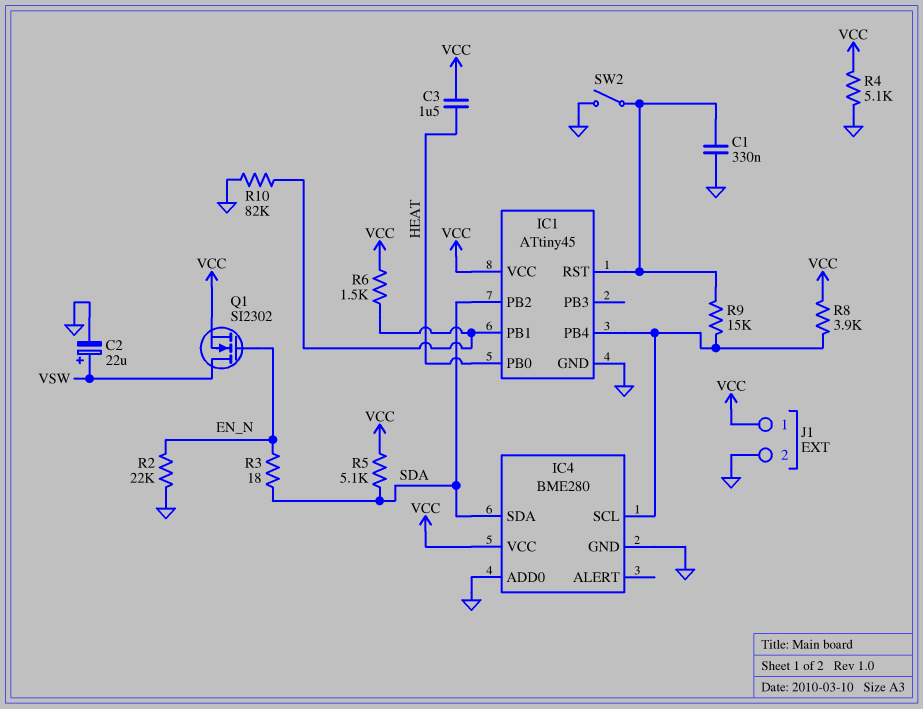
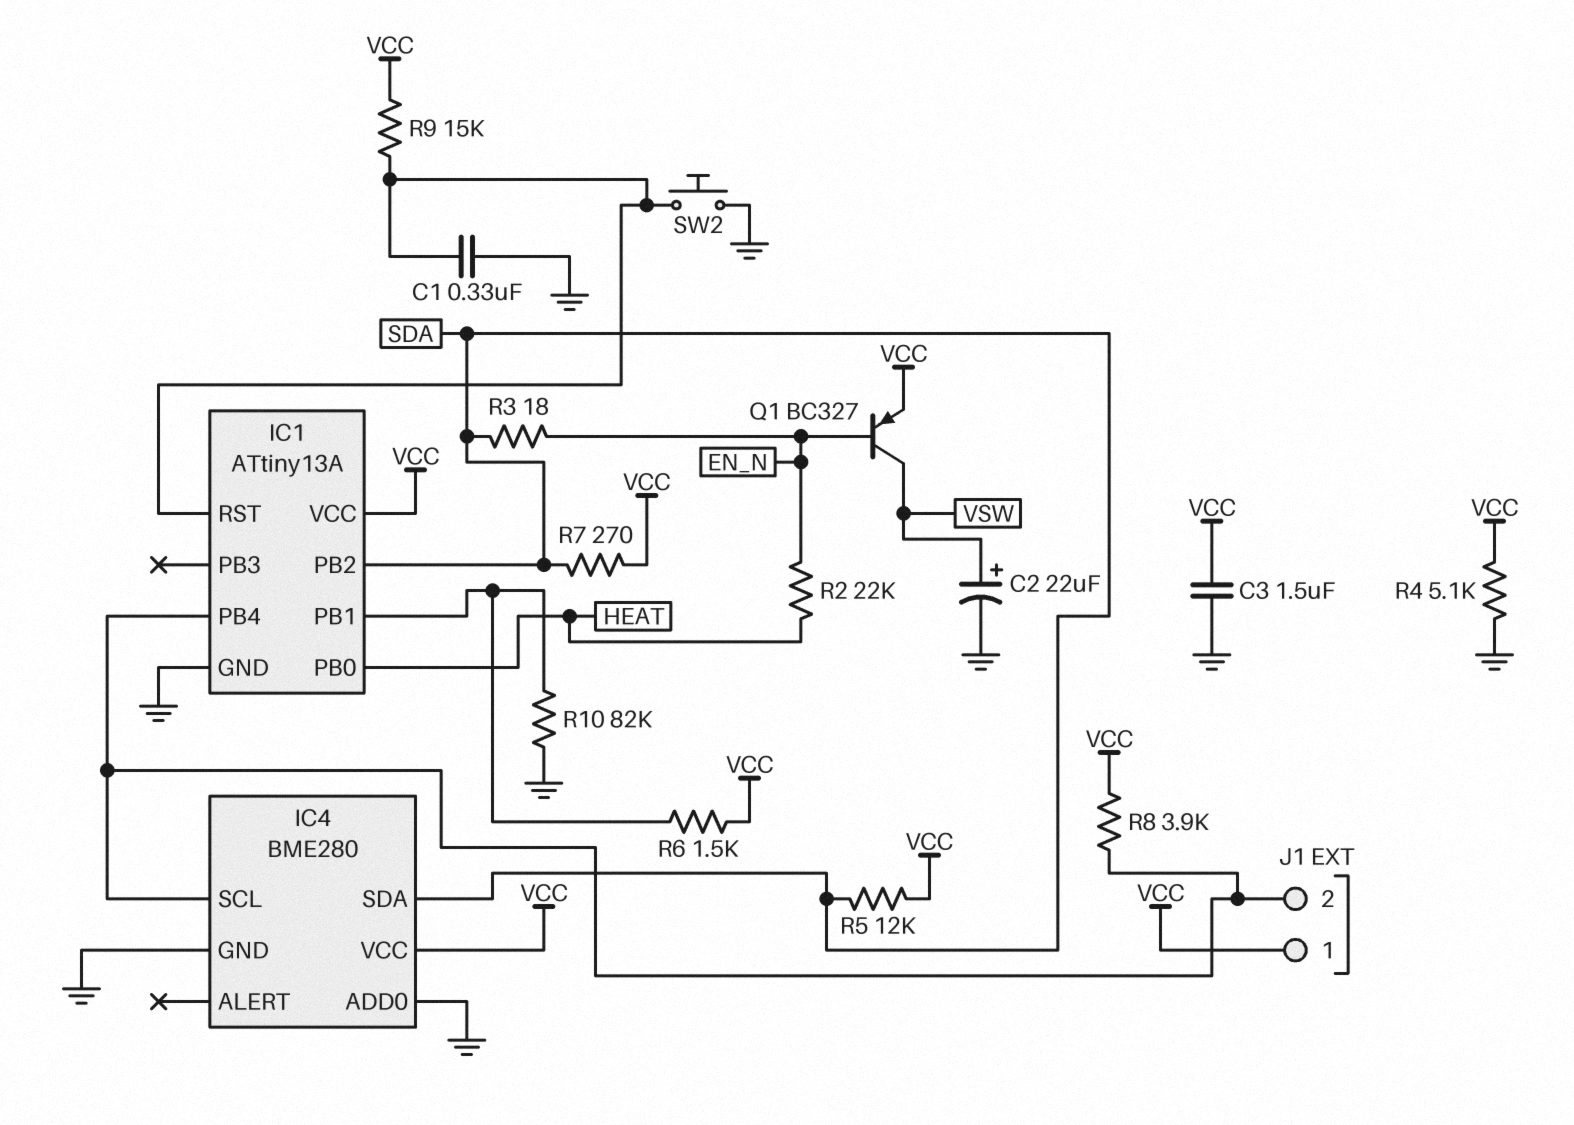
C3: 1.5uF (HEAT, VCC) -> 1.5uF (GND, VCC)
IC1: ATtiny45 -> ATtiny13A
J1 pin 2: GND -> IC1/PB4
Q1: NMOS SI2302 (G EN_N, D VSW, S VCC) -> PNP BC327 (B EN_N, C VSW, E VCC)
R2: 22k (EN_N, GND) -> 22k (EN_N, HEAT)
R5: 5.1k (SDA, VCC) -> 12k (SDA, VCC)
R7: none -> 270 (SDA, VCC)
R9: 15k (IC1/PB4, IC1/RST) -> 15k (IC1/RST, VCC)
SW2: switch (GND, IC1/RST) -> button (GND, IC1/RST)

